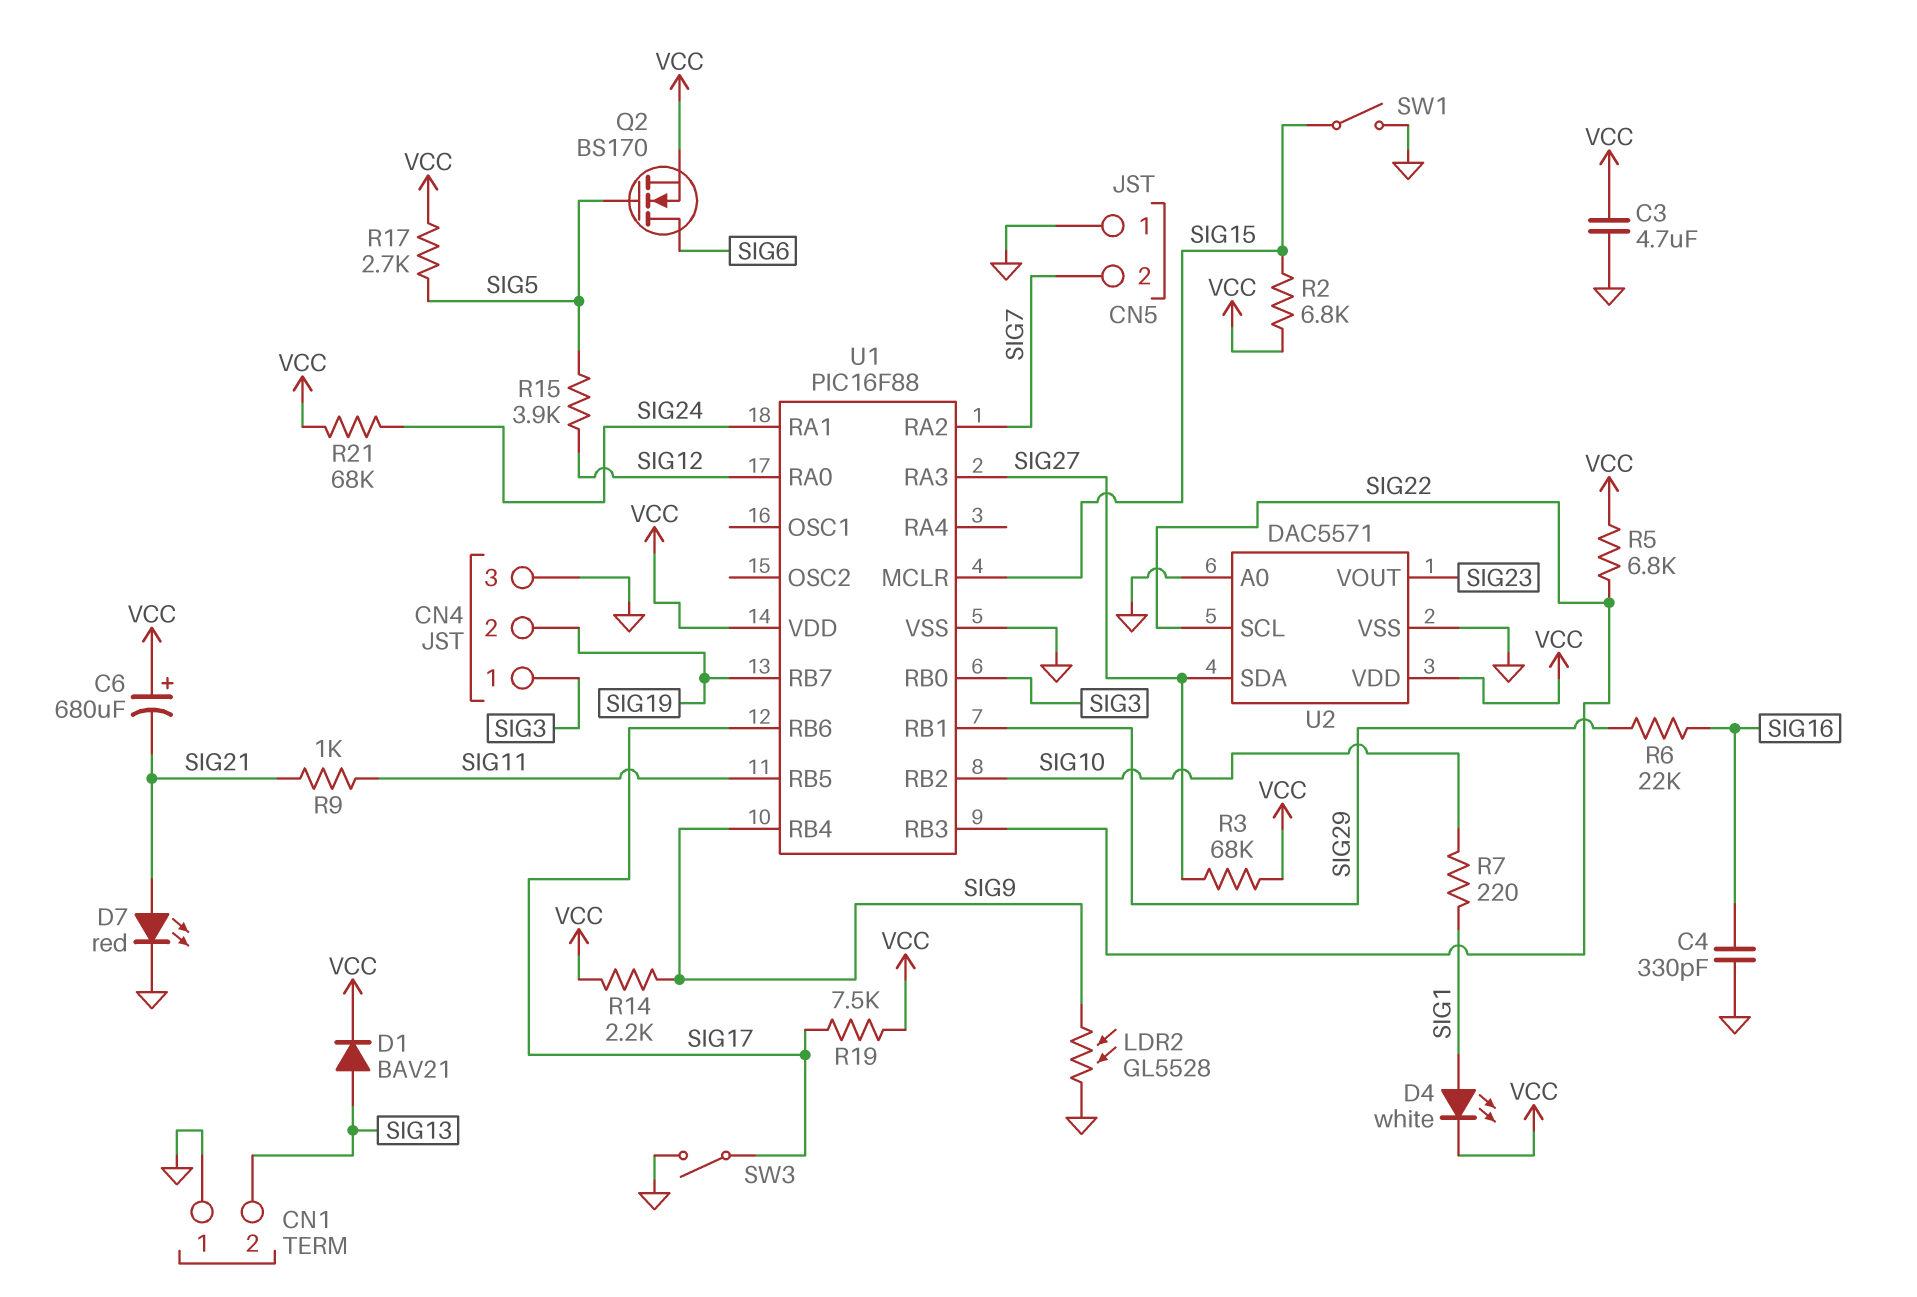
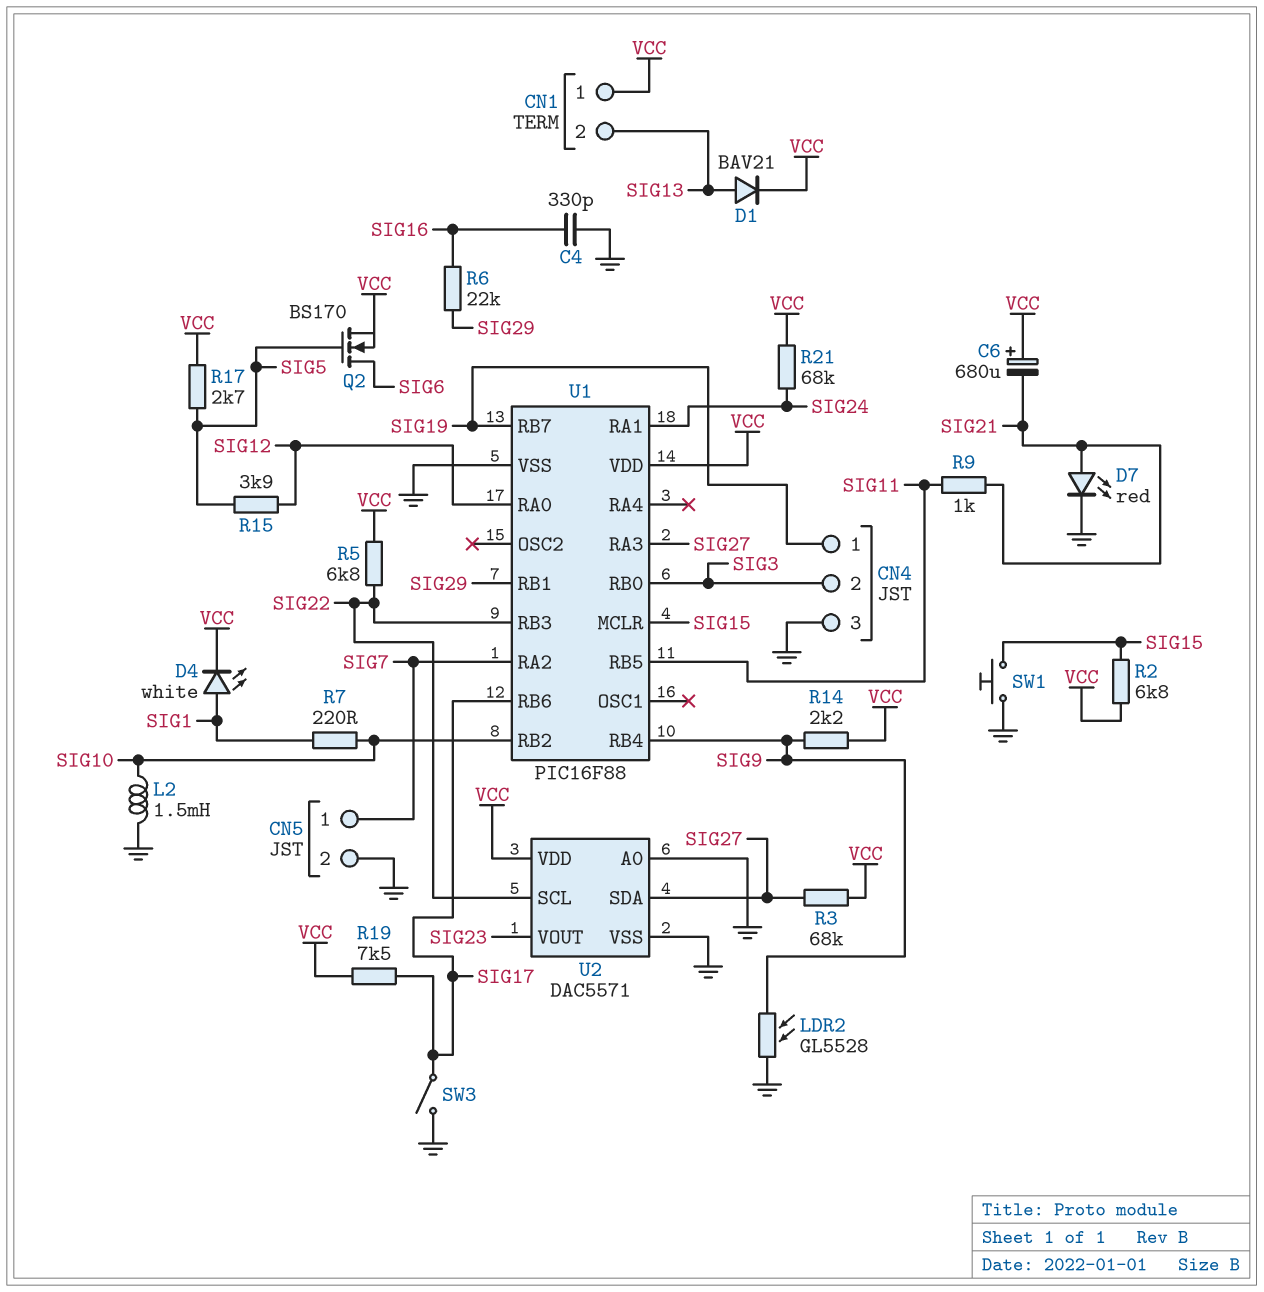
C3: 4.7uF (GND, VCC) -> none
CN1 pin 1: GND -> VCC
CN4 pin 1: SIG3 -> SIG19
CN4 pin 2: SIG19 -> SIG3
CN5 pin 1: GND -> SIG7
CN5 pin 2: SIG7 -> GND
L2: none -> 1.5mH (GND, SIG10)
SW1: switch (GND, SIG15) -> button (GND, SIG15)

